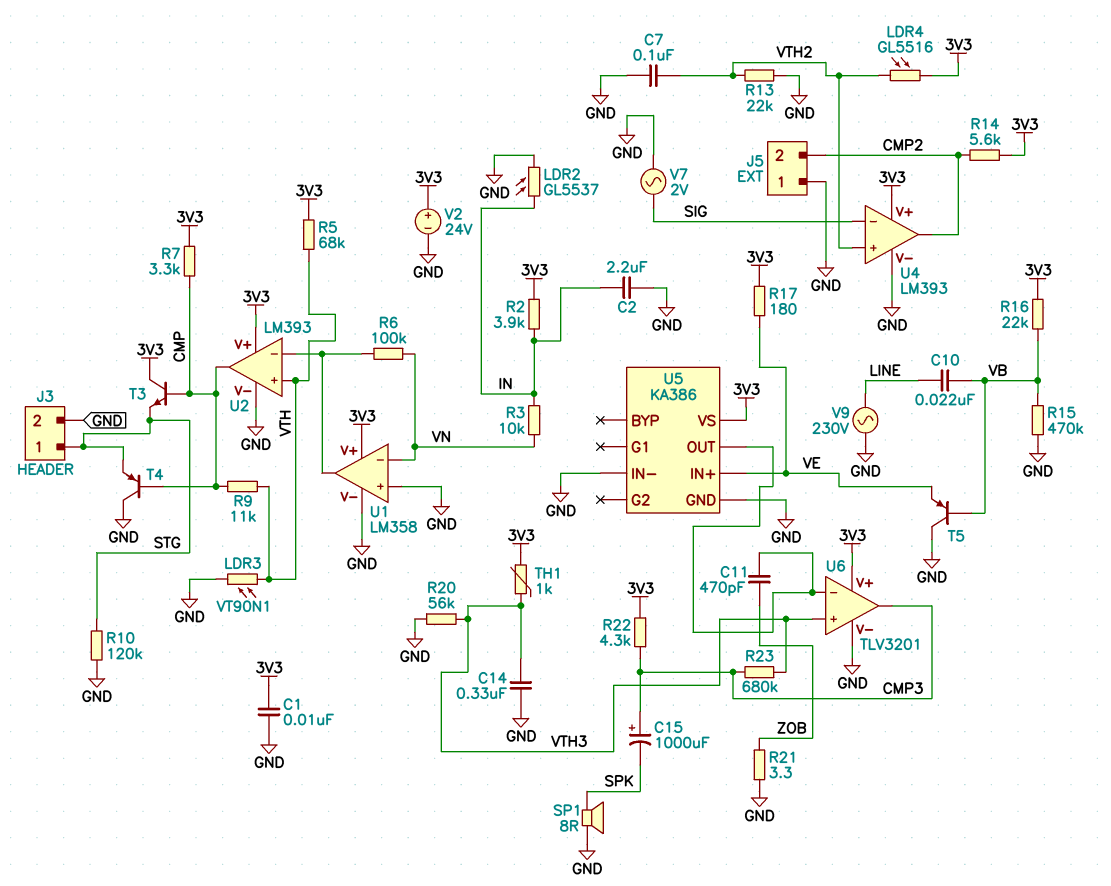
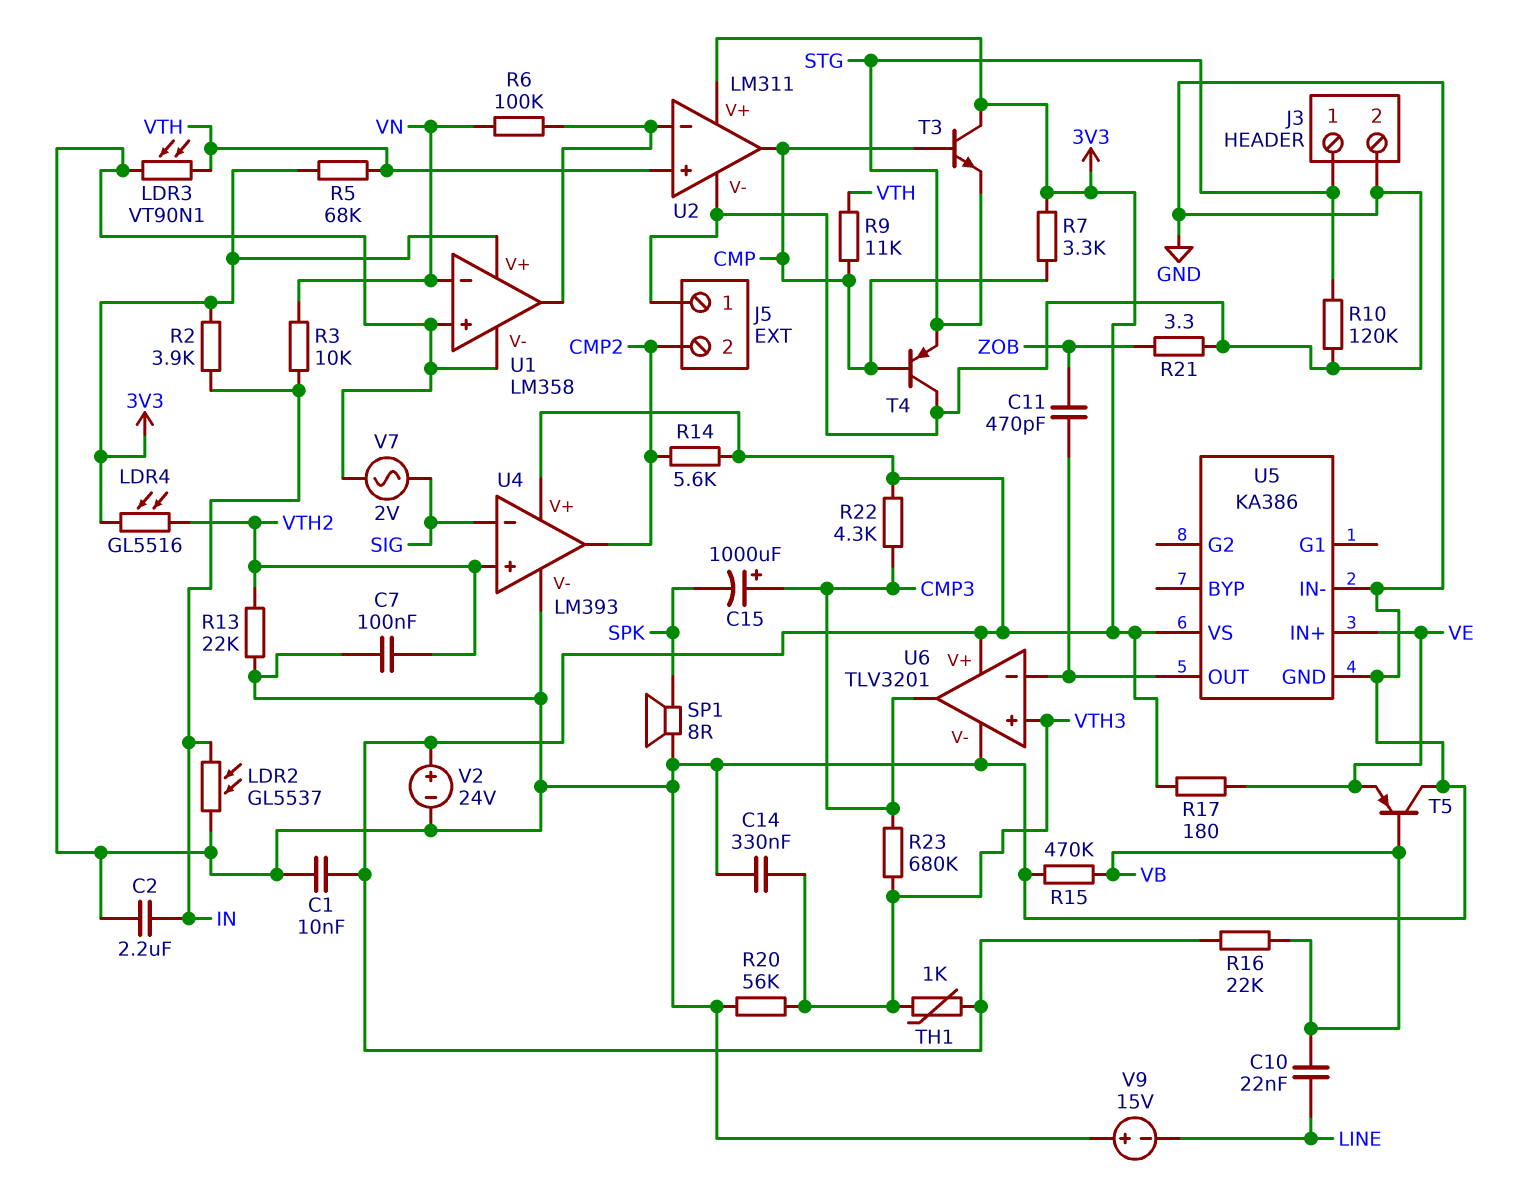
U2: LM393 -> LM311
V9: AC 230V (GND, LINE) -> 15V (plus GND, minus LINE)

